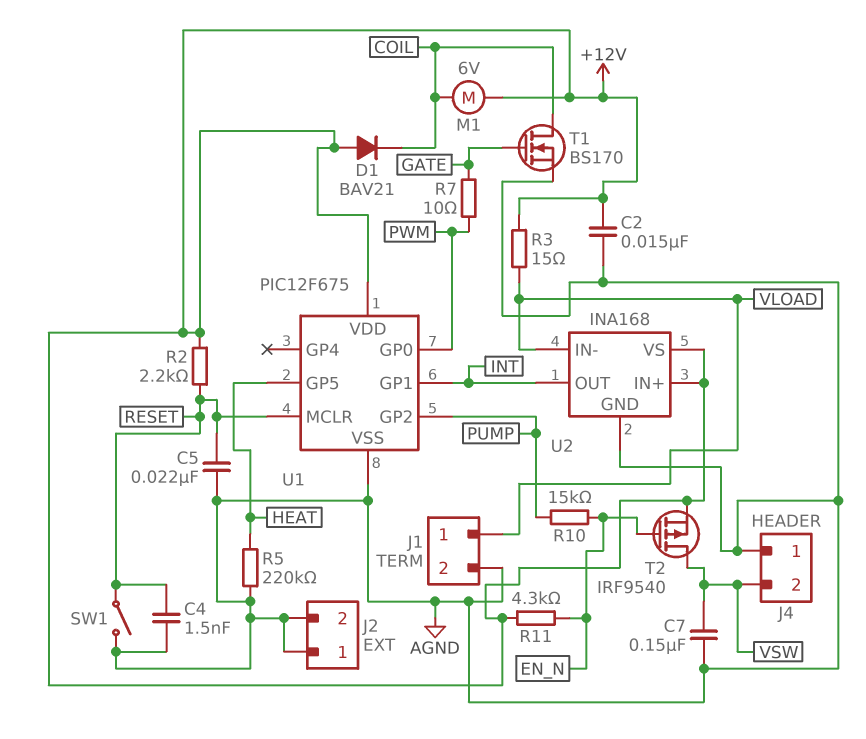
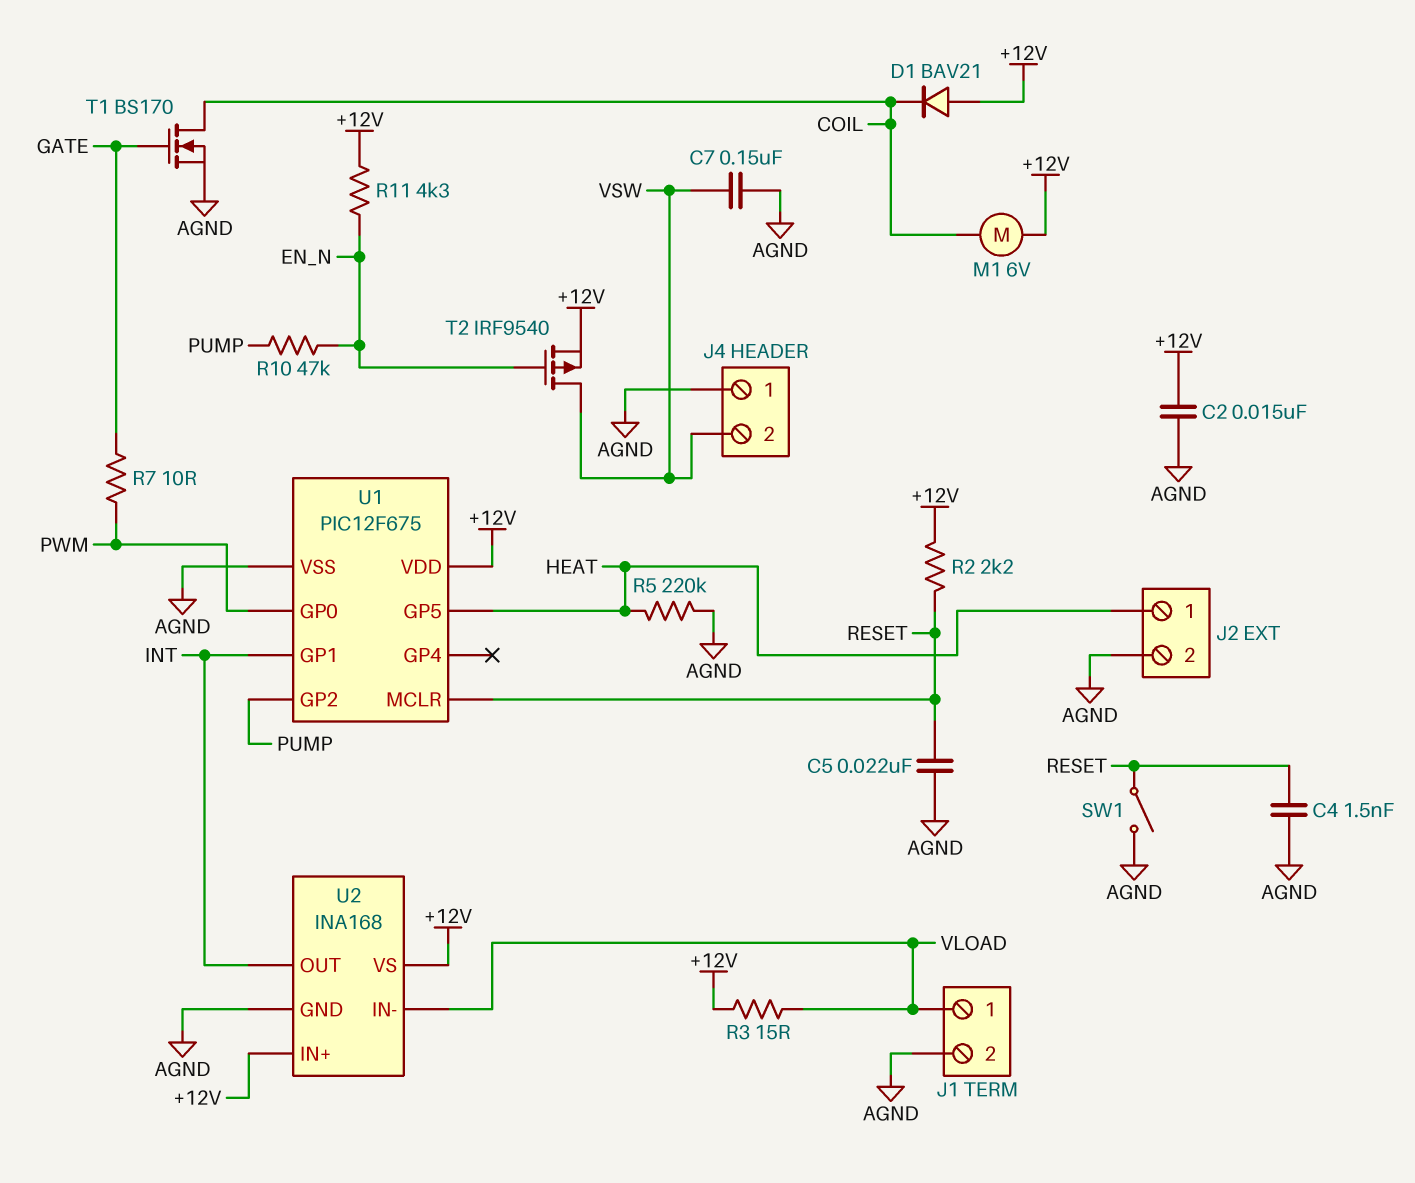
J2 pin 1: AGND -> HEAT
R10: 15k (EN_N, PUMP) -> 47k (EN_N, PUMP)

